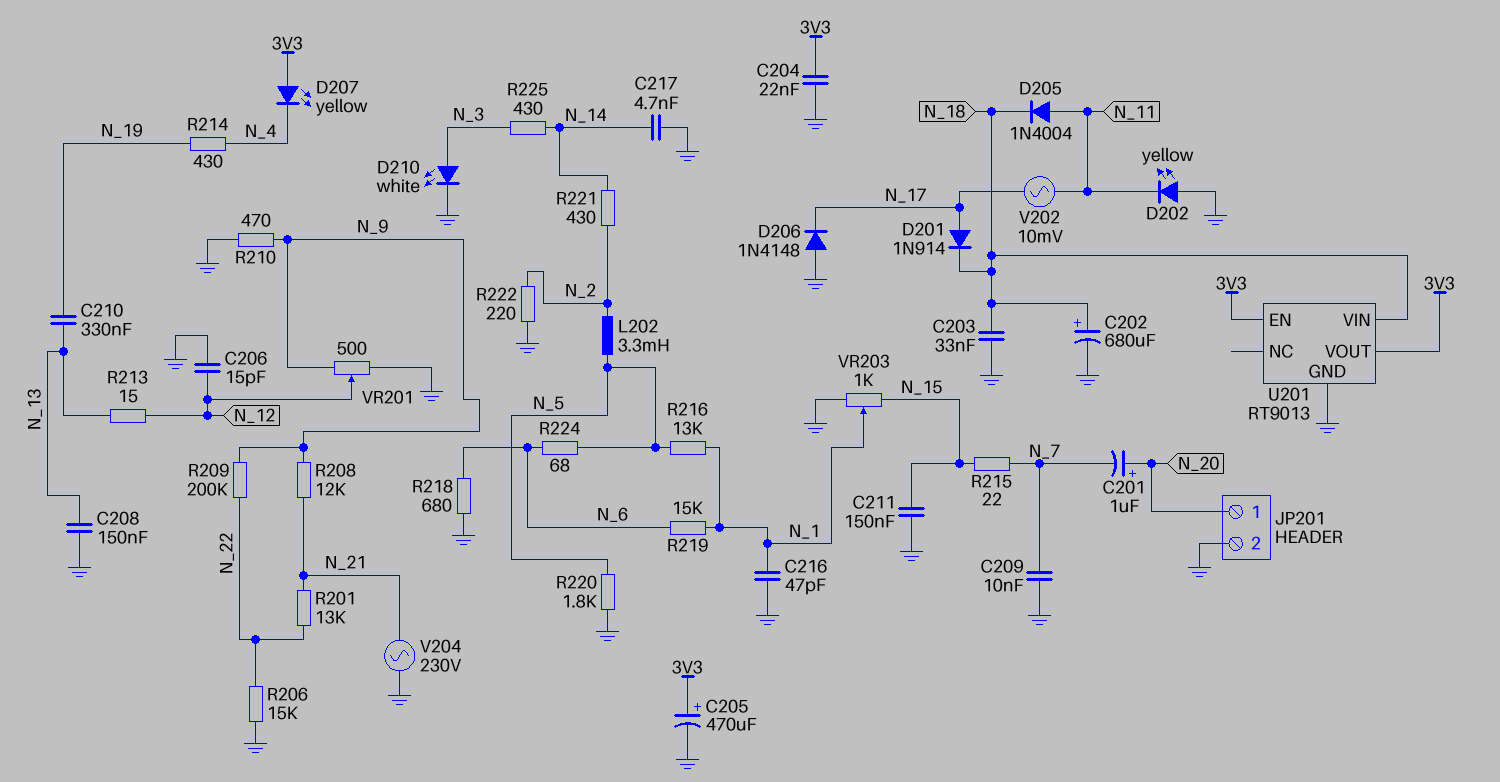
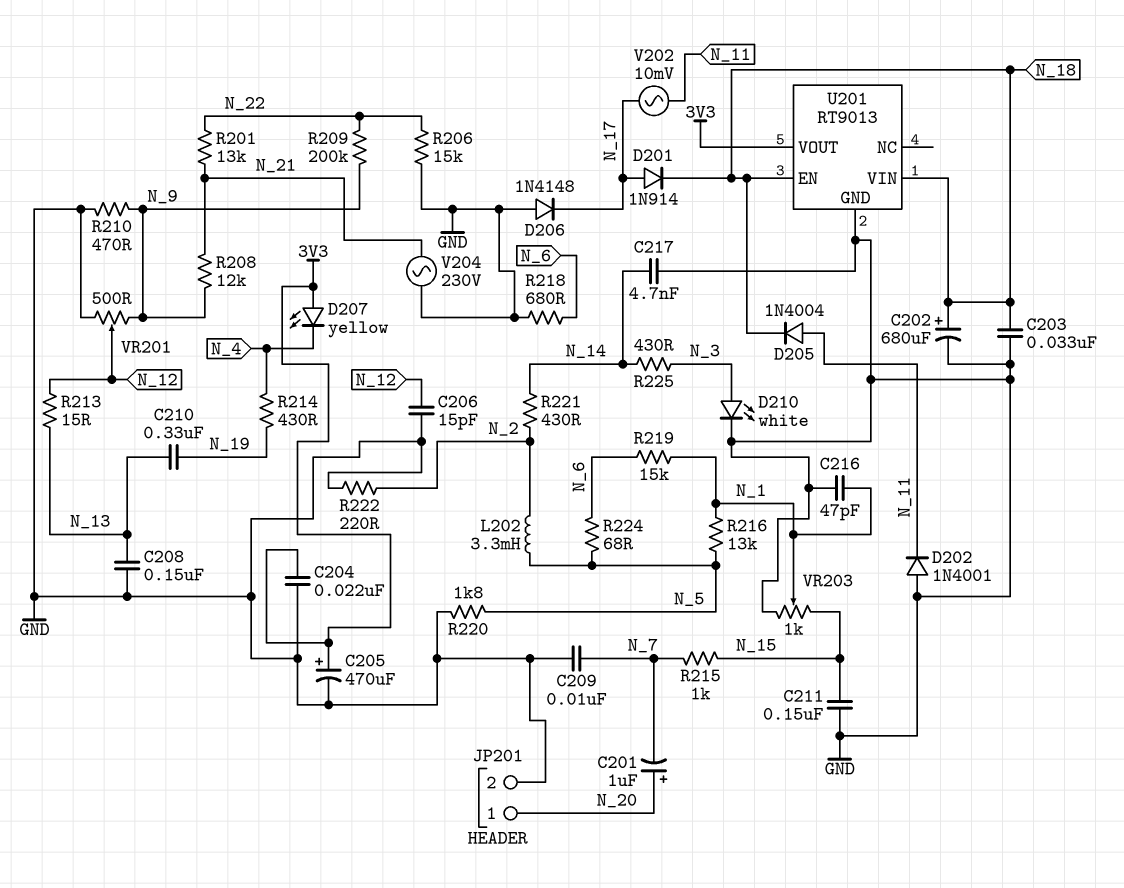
D202: LED yellow (A GND, K N_11) -> diode 1N4001 (A GND, K N_11)
R215: 22 (N_7, N_15) -> 1k (N_7, N_15)
U201 pin EN: 3V3 -> N_18

